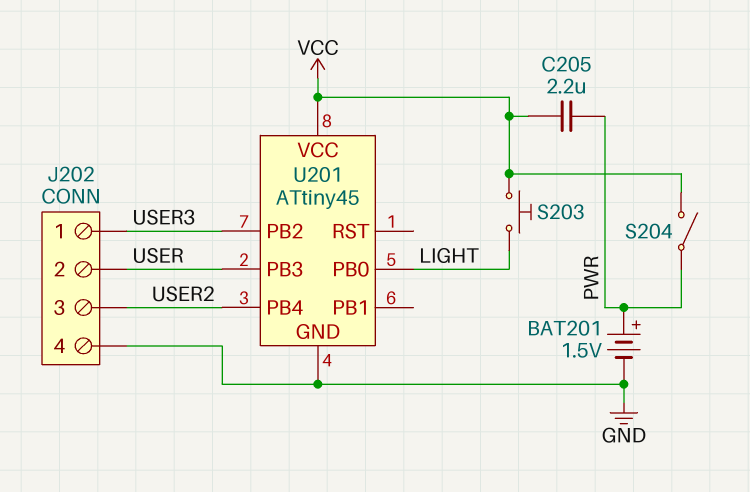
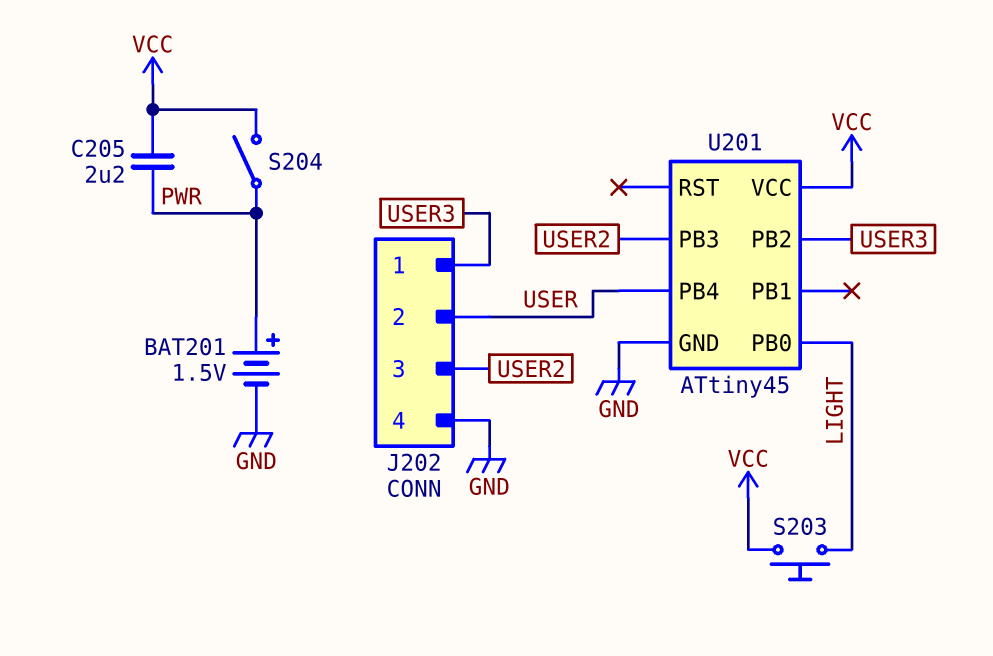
U201 pin PB3: USER -> USER2
U201 pin PB4: USER2 -> USER

